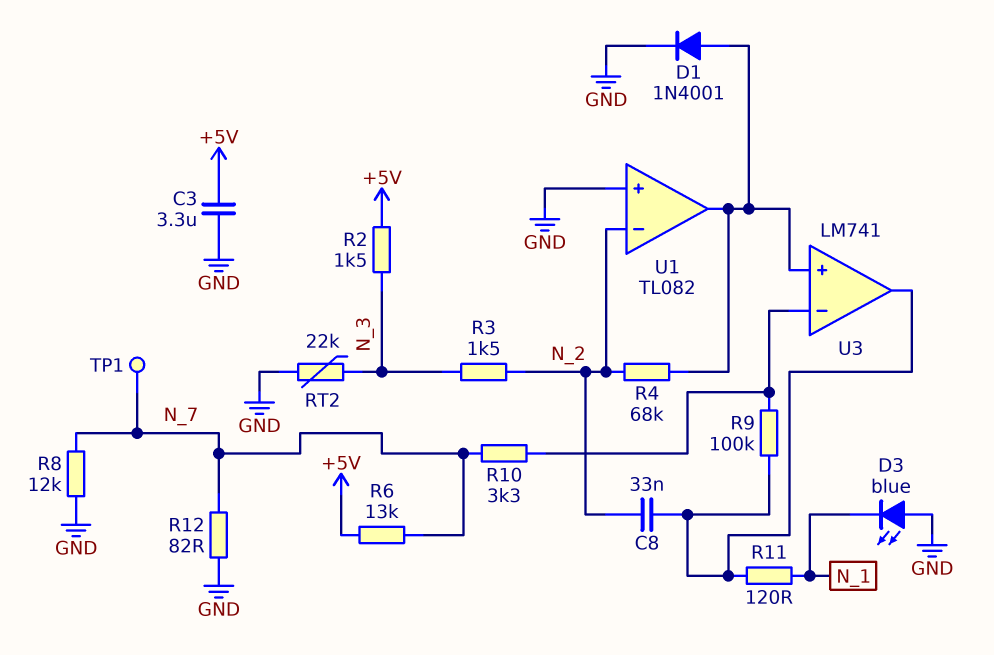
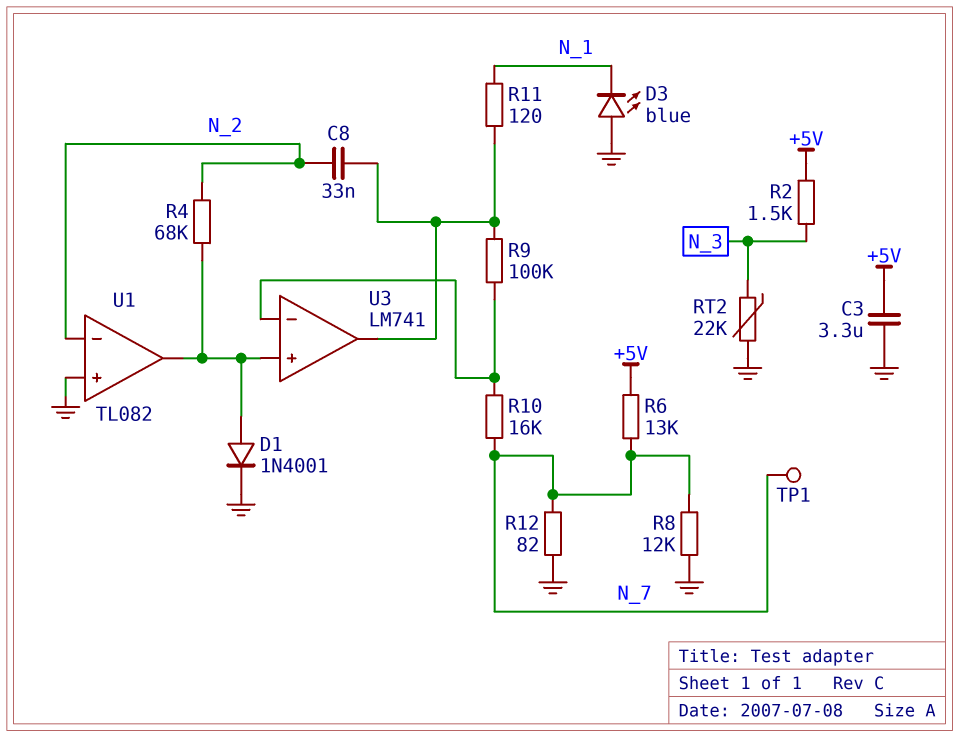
R3: 1.5k (N_2, N_3) -> none
R10: 3.3k (N_7, U3/in-) -> 16k (N_7, U3/in-)

